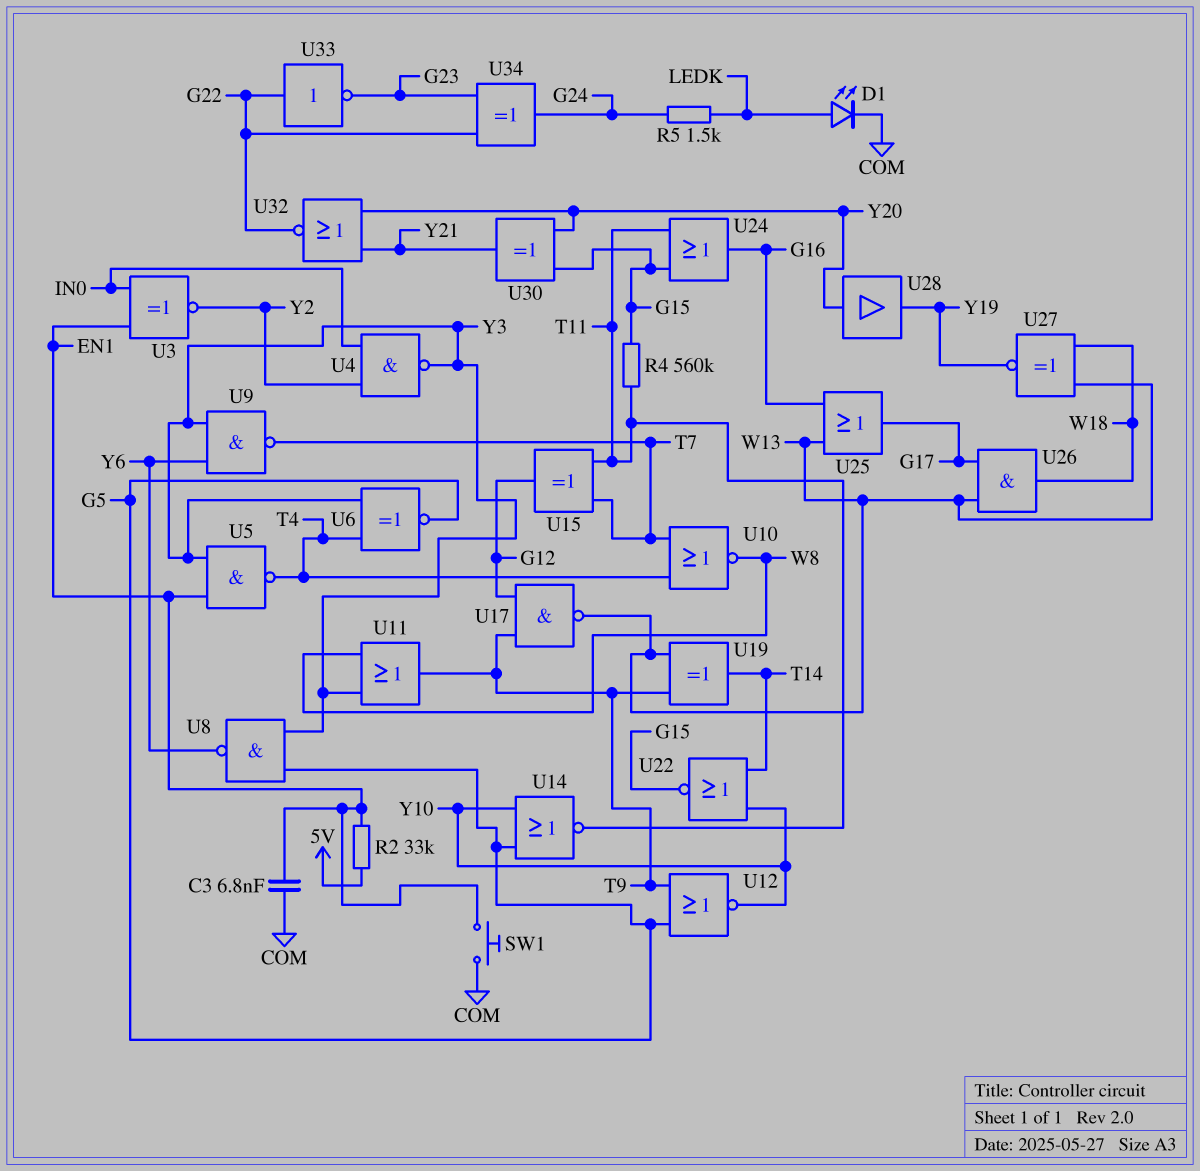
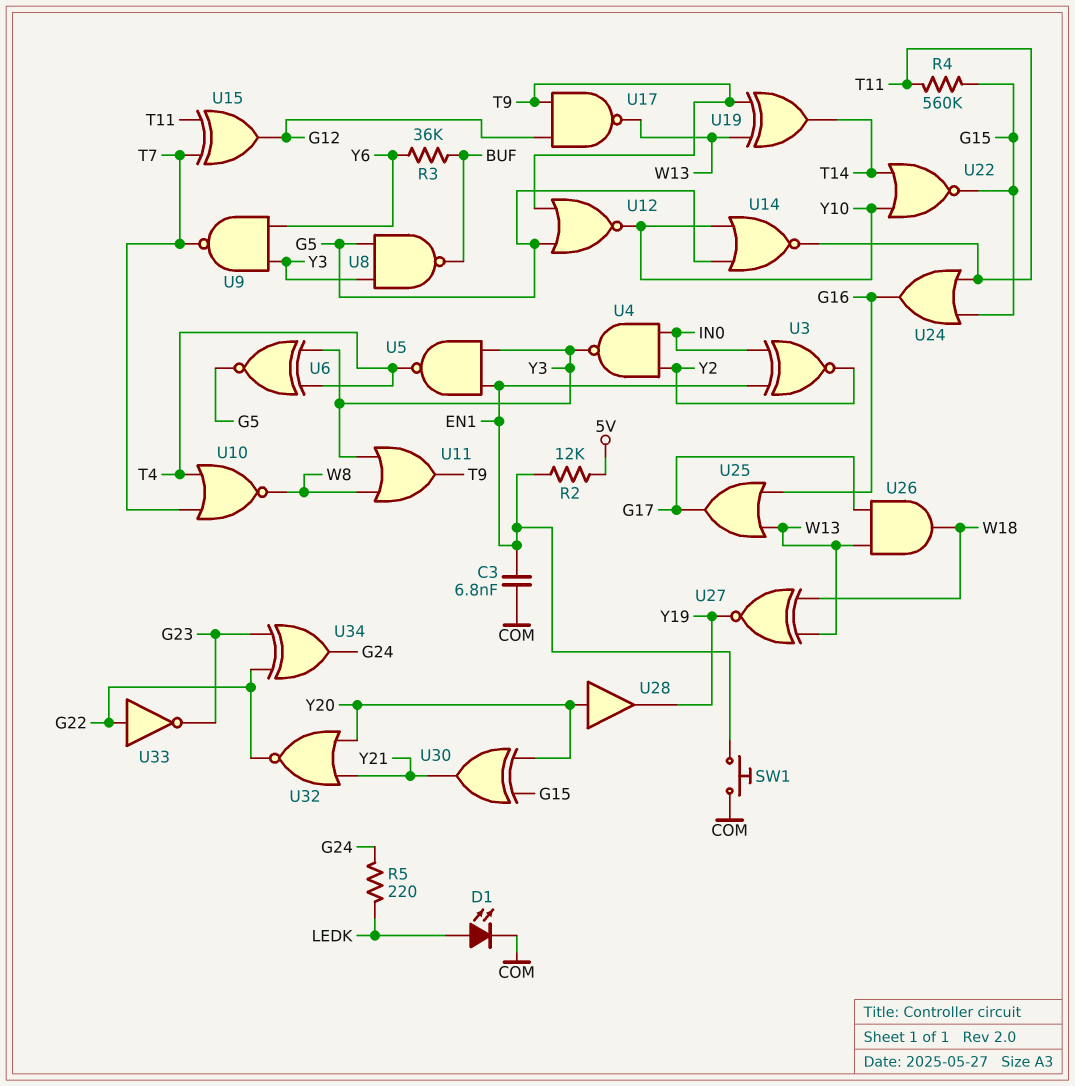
R2: 33k (5V, EN1) -> 12k (5V, EN1)
R3: none -> 36k (BUF, Y6)
R5: 1.5k (G24, LEDK) -> 220 (G24, LEDK)
U8: NAND (in G5, in Y3, out Y6) -> NAND (in G5, in Y3, out BUF)

